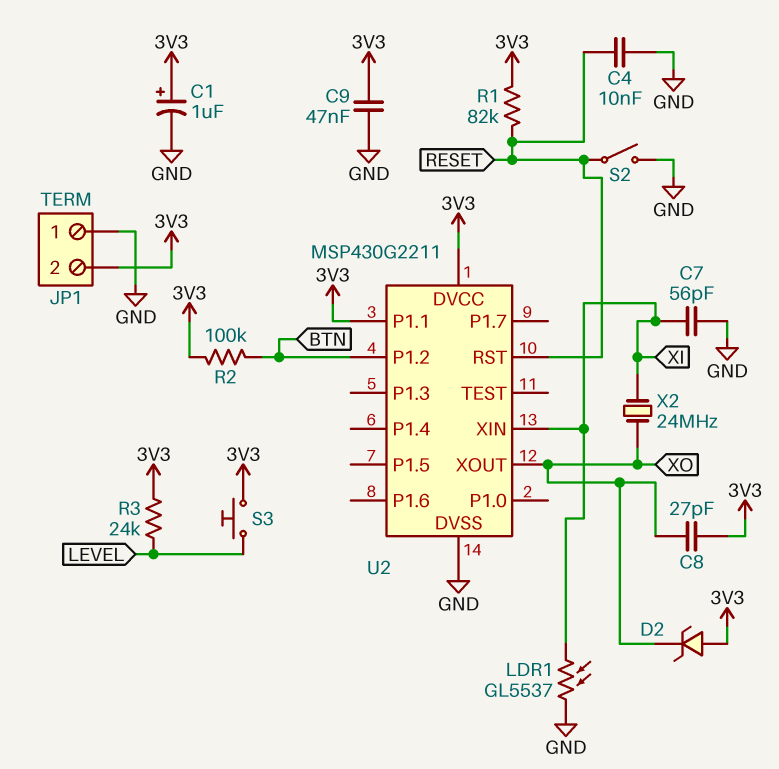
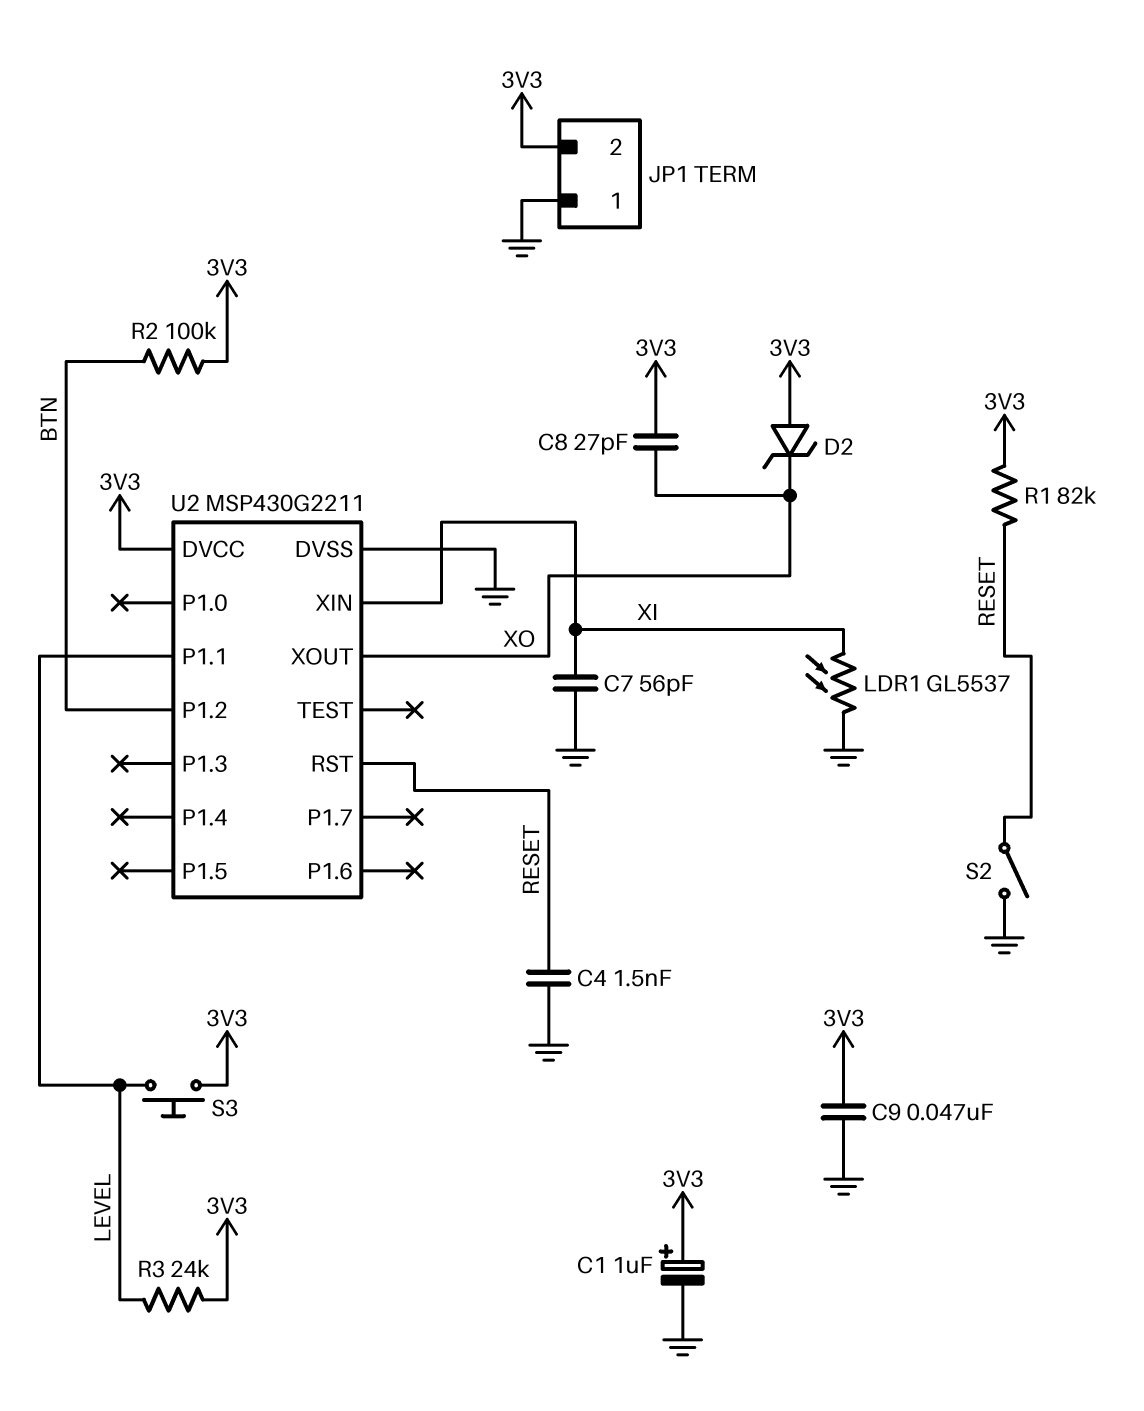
C4: 10nF (GND, RESET) -> 1.5nF (GND, RESET)
U2 pin P1.1: 3V3 -> LEVEL
X2: 24MHz (XI, XO) -> none

